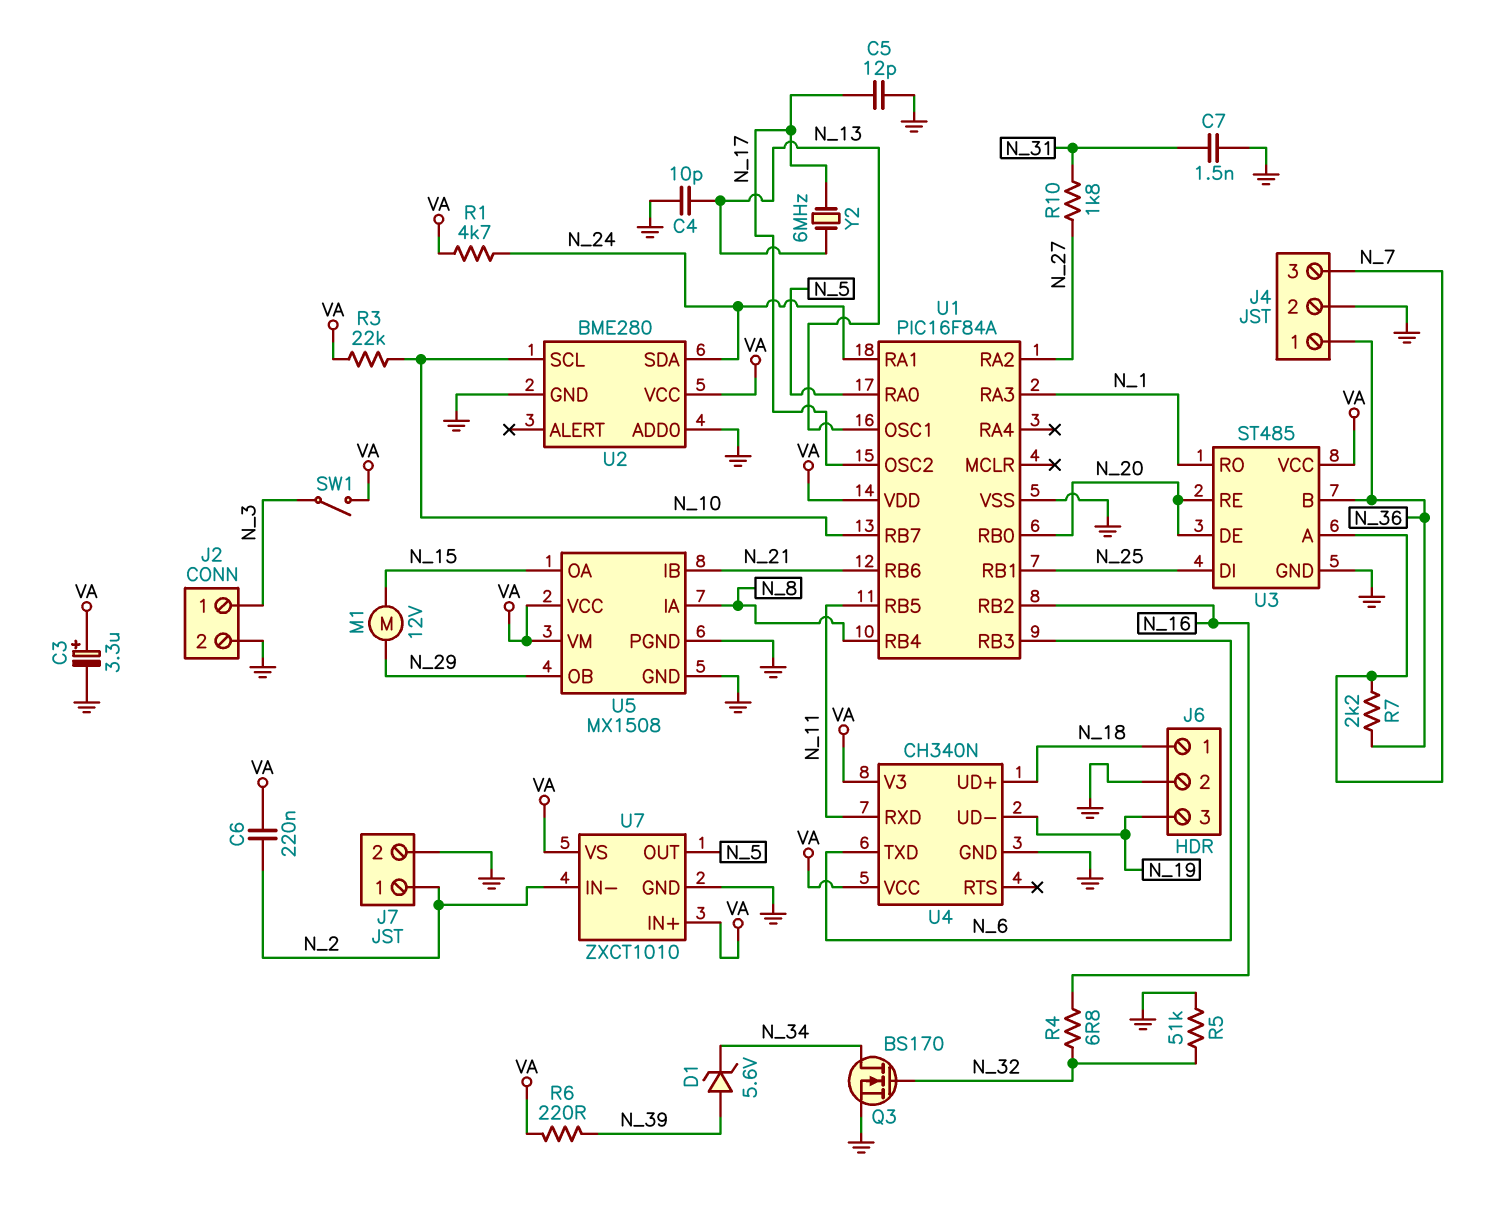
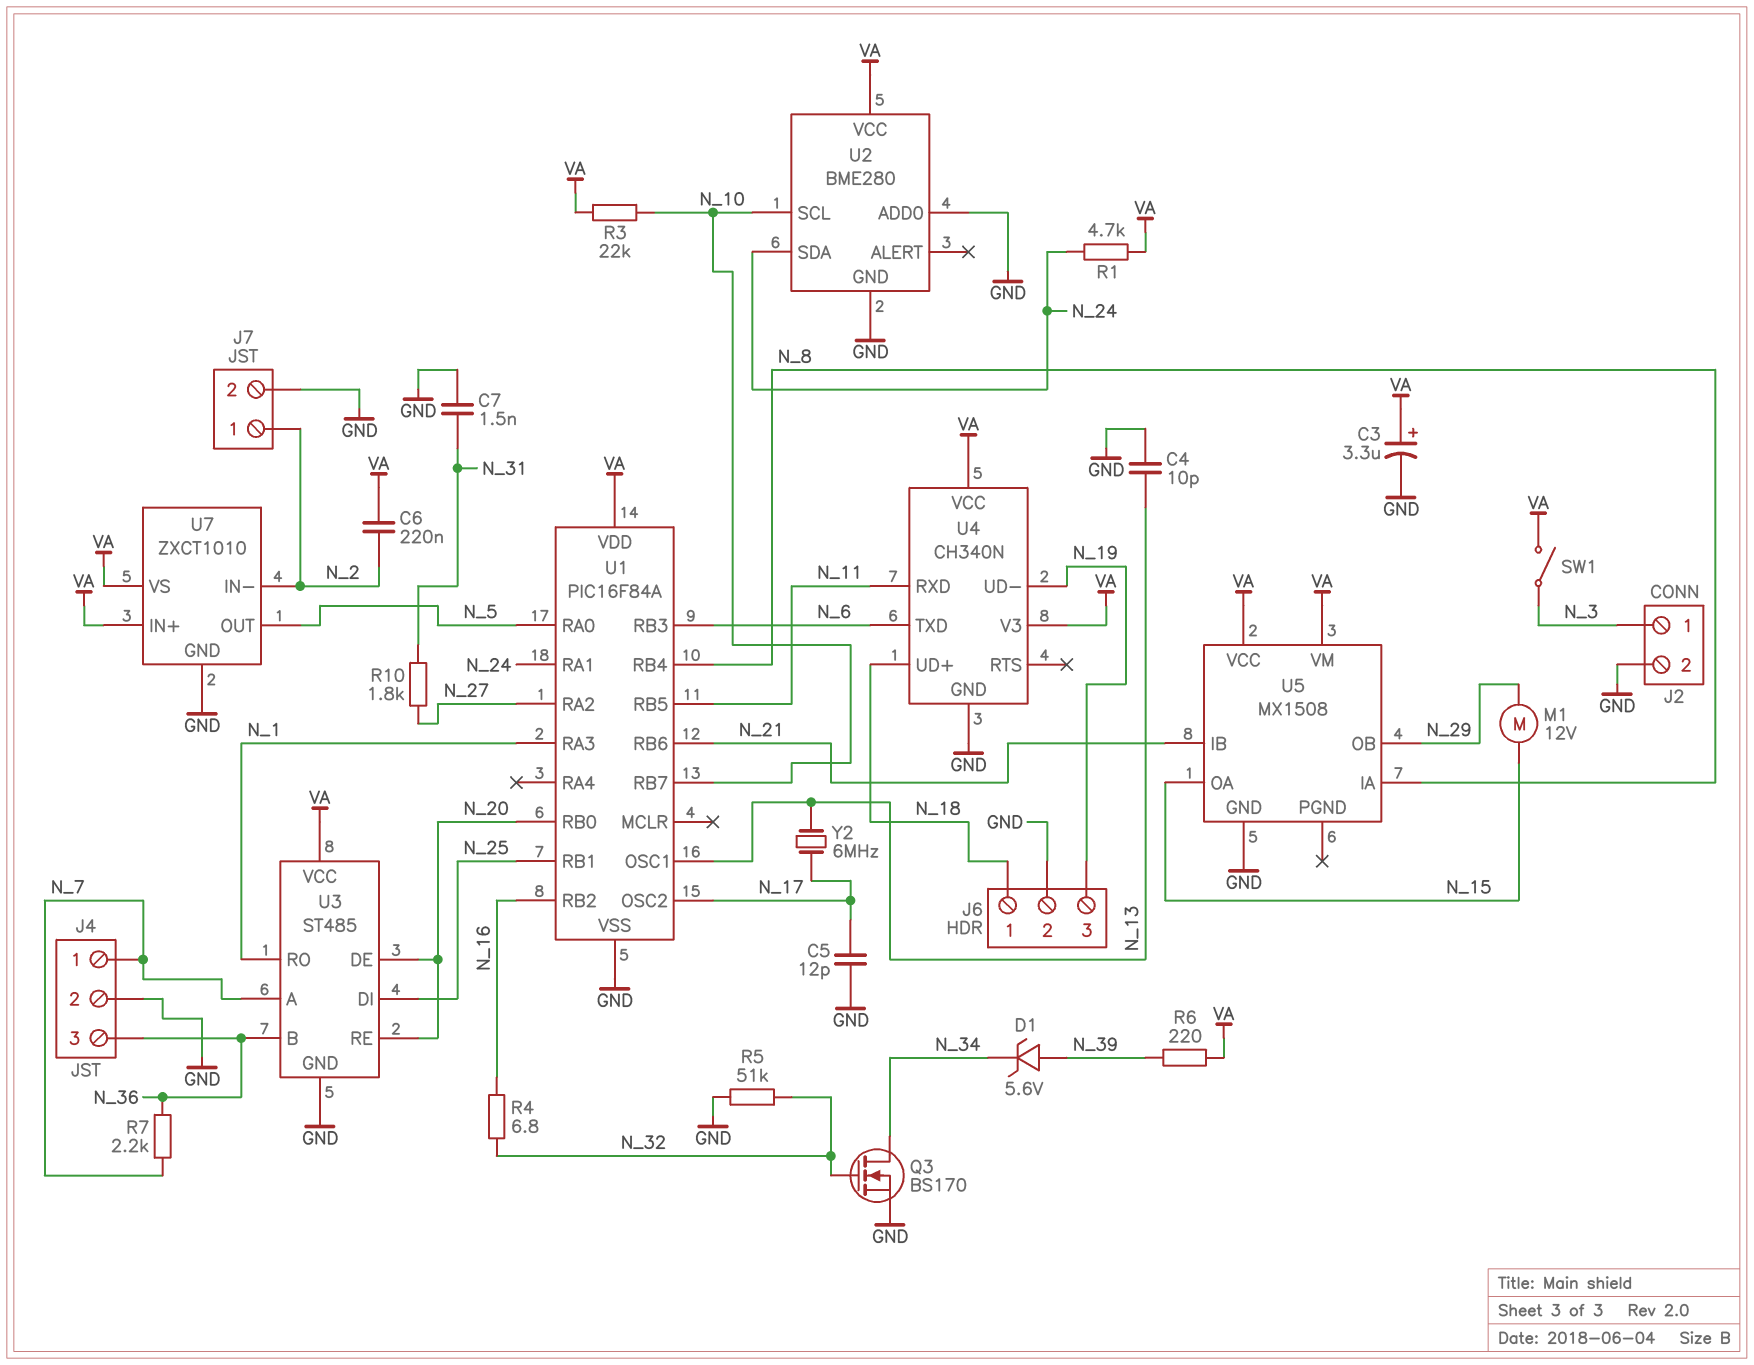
J4 pin 1: N_36 -> N_7
J4 pin 3: N_7 -> N_36
U5 pin PGND: GND -> none

